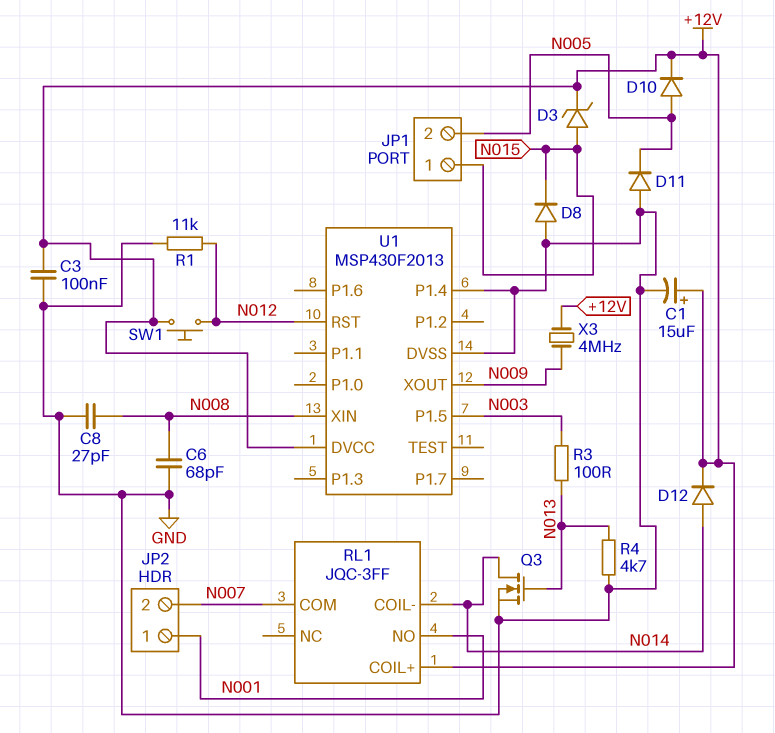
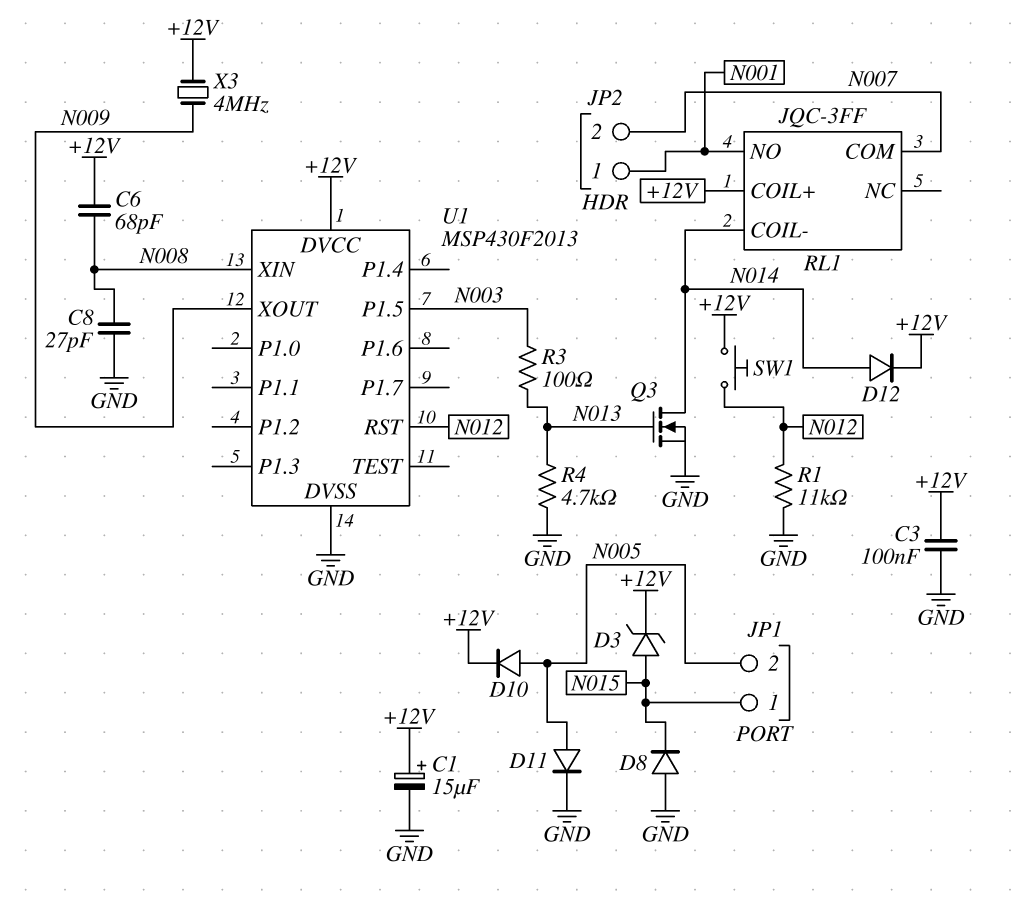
C6: 68pF (GND, N008) -> 68pF (+12V, N008)
D11: diode (A GND, K N005) -> diode (A N005, K GND)
U1 pin P1.4: GND -> none

